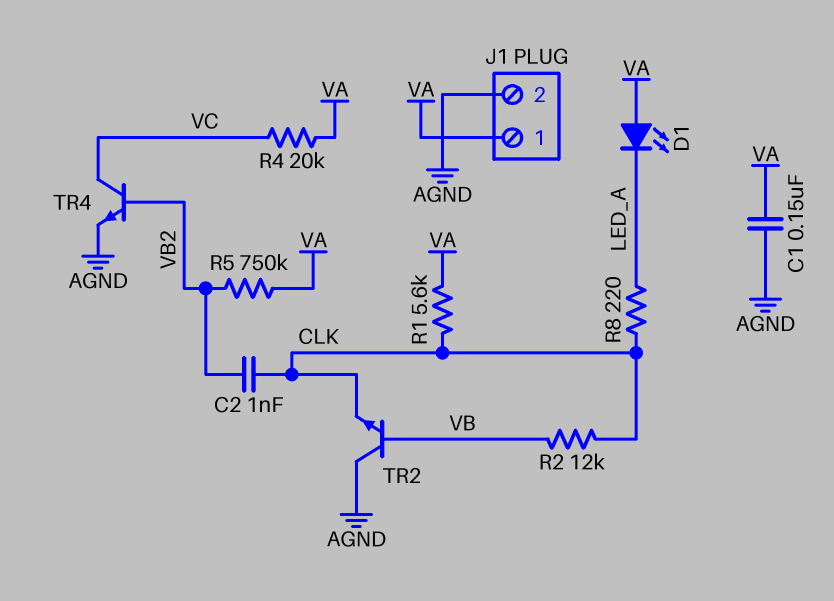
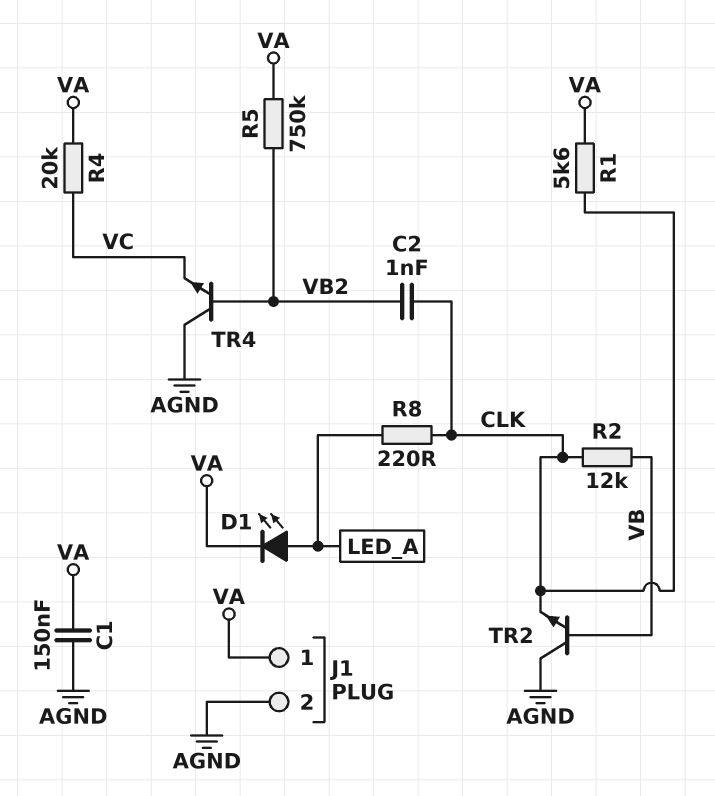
D1: LED (A VA, K LED_A) -> LED (A LED_A, K VA)
TR4: NPN (B VB2, C VC, E AGND) -> NPN (B VB2, C AGND, E VC)

